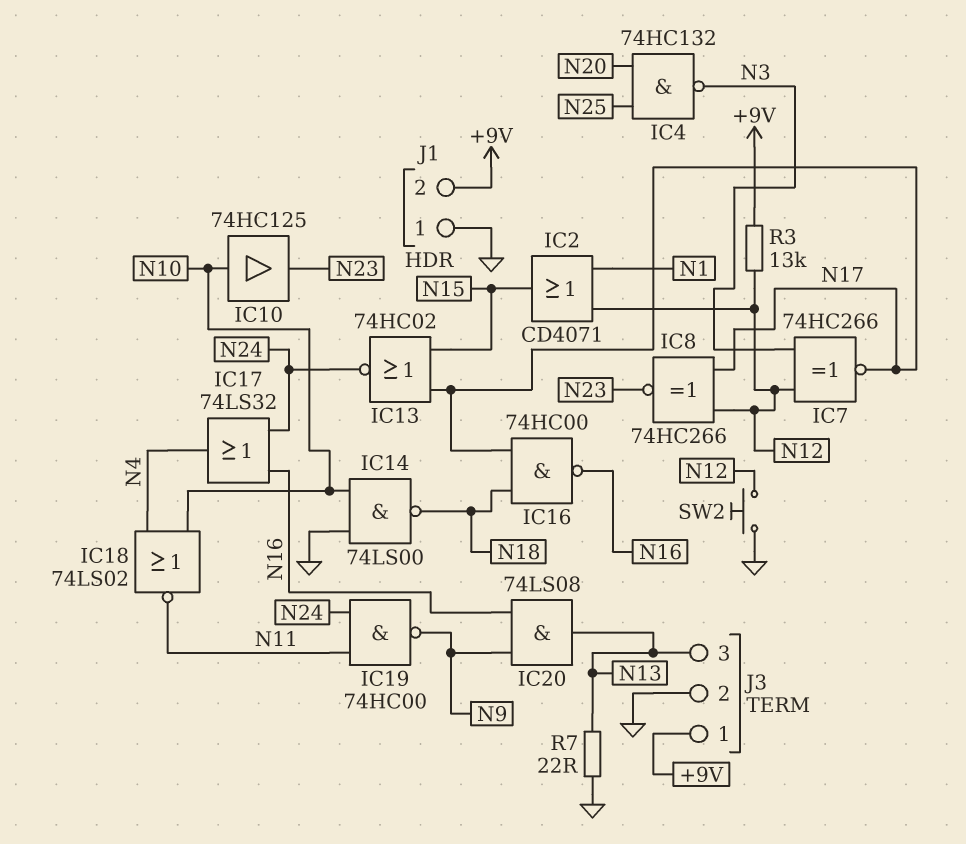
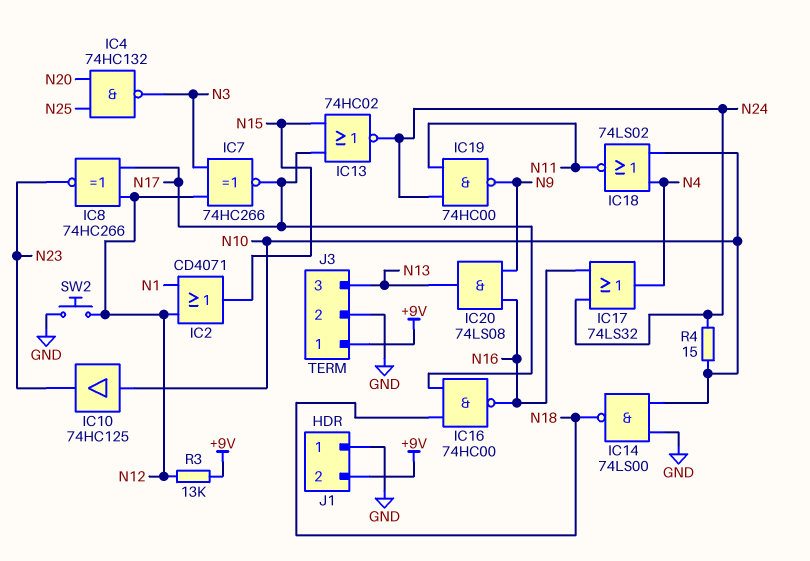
R4: none -> 15 (N10, N24)
R7: 22 (GND, N13) -> none

